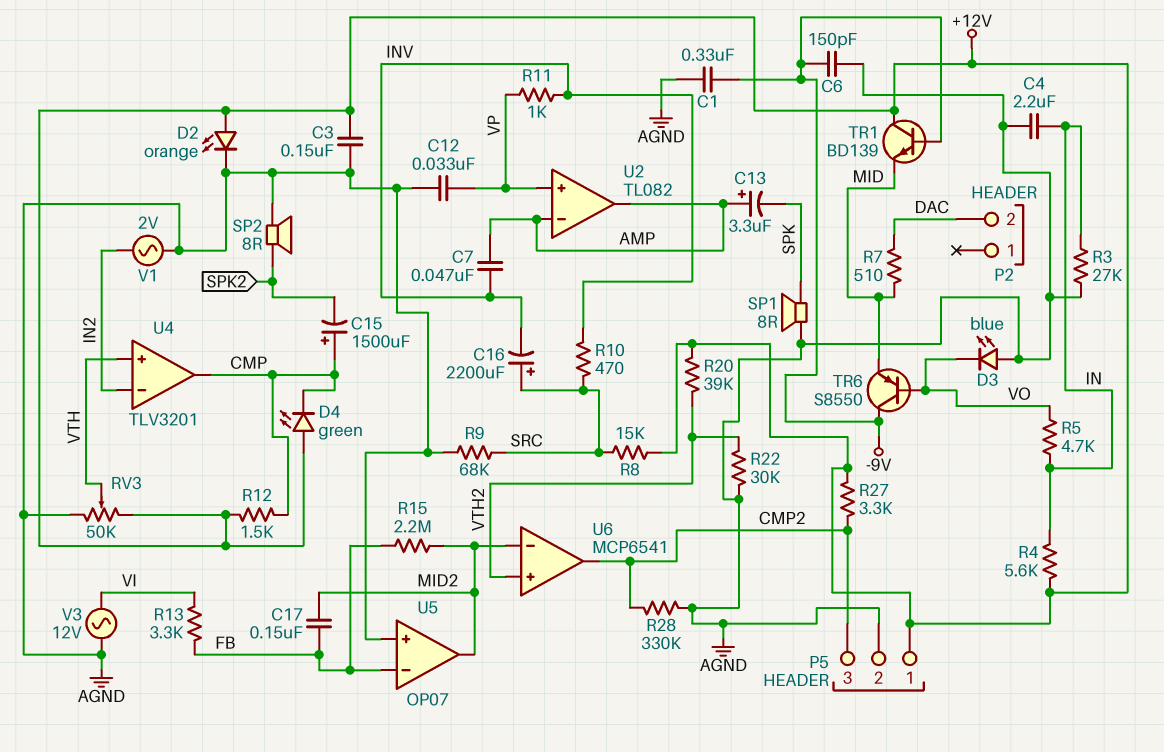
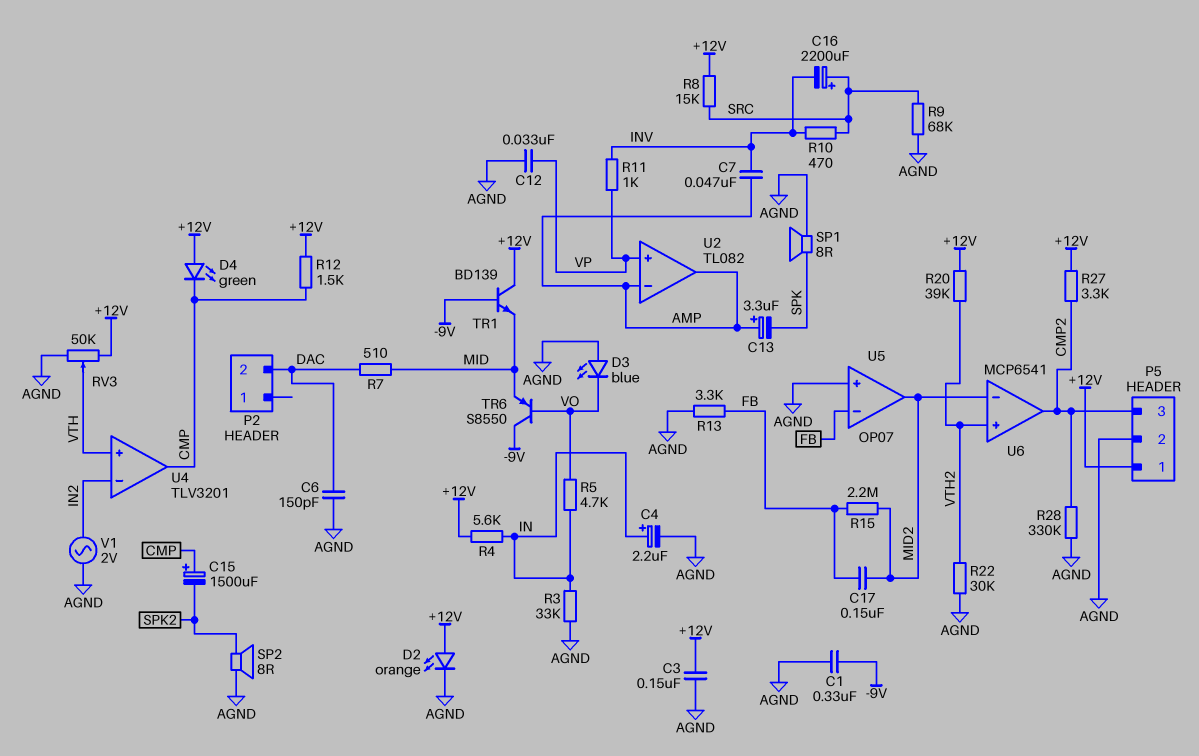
C4: 2.2uF (AGND, IN) -> 2.2uF (plus IN, minus AGND)
C6: 150pF (-9V, AGND) -> 150pF (AGND, DAC)
R3: 27k (AGND, IN) -> 33k (AGND, IN)
R13: 3.3k (FB, VI) -> 3.3k (AGND, FB)
V3: AC 12V (AGND, VI) -> none

